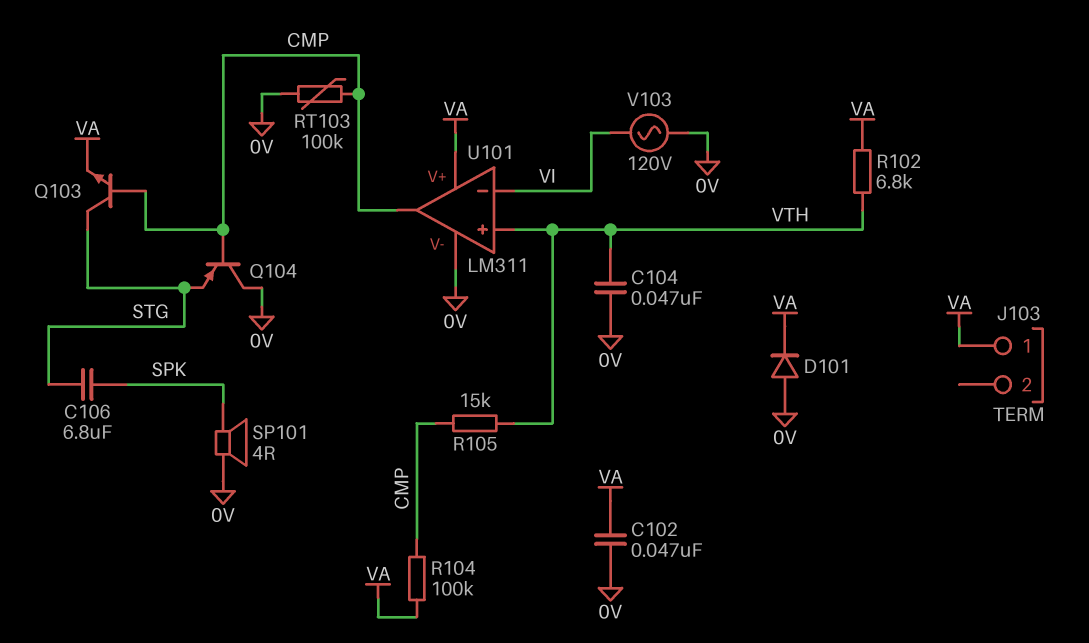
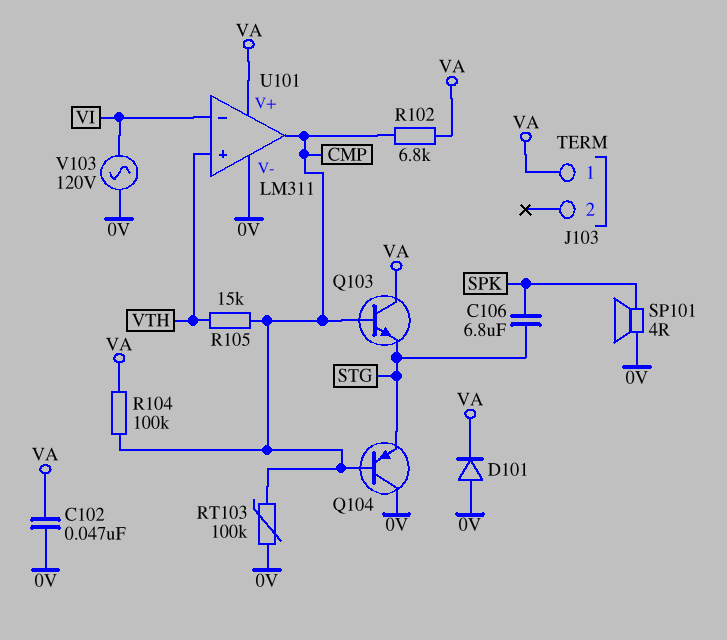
C104: 47nF (0V, VTH) -> none
Q103: NPN (B CMP, C STG, E VA) -> NPN (B CMP, C VA, E STG)
R102: 6.8k (VA, VTH) -> 6.8k (CMP, VA)

